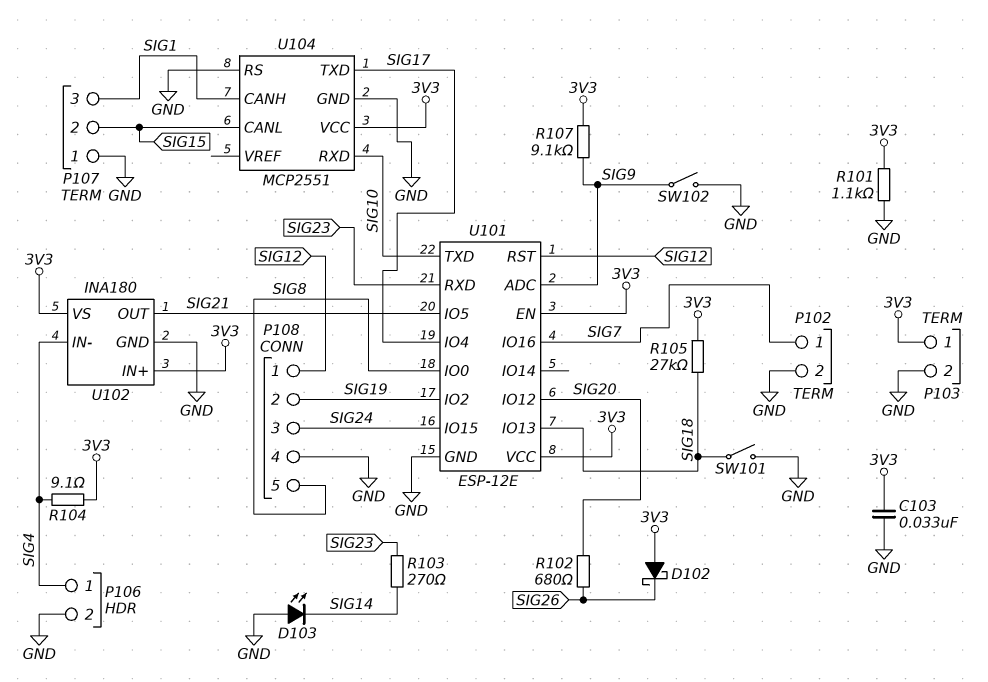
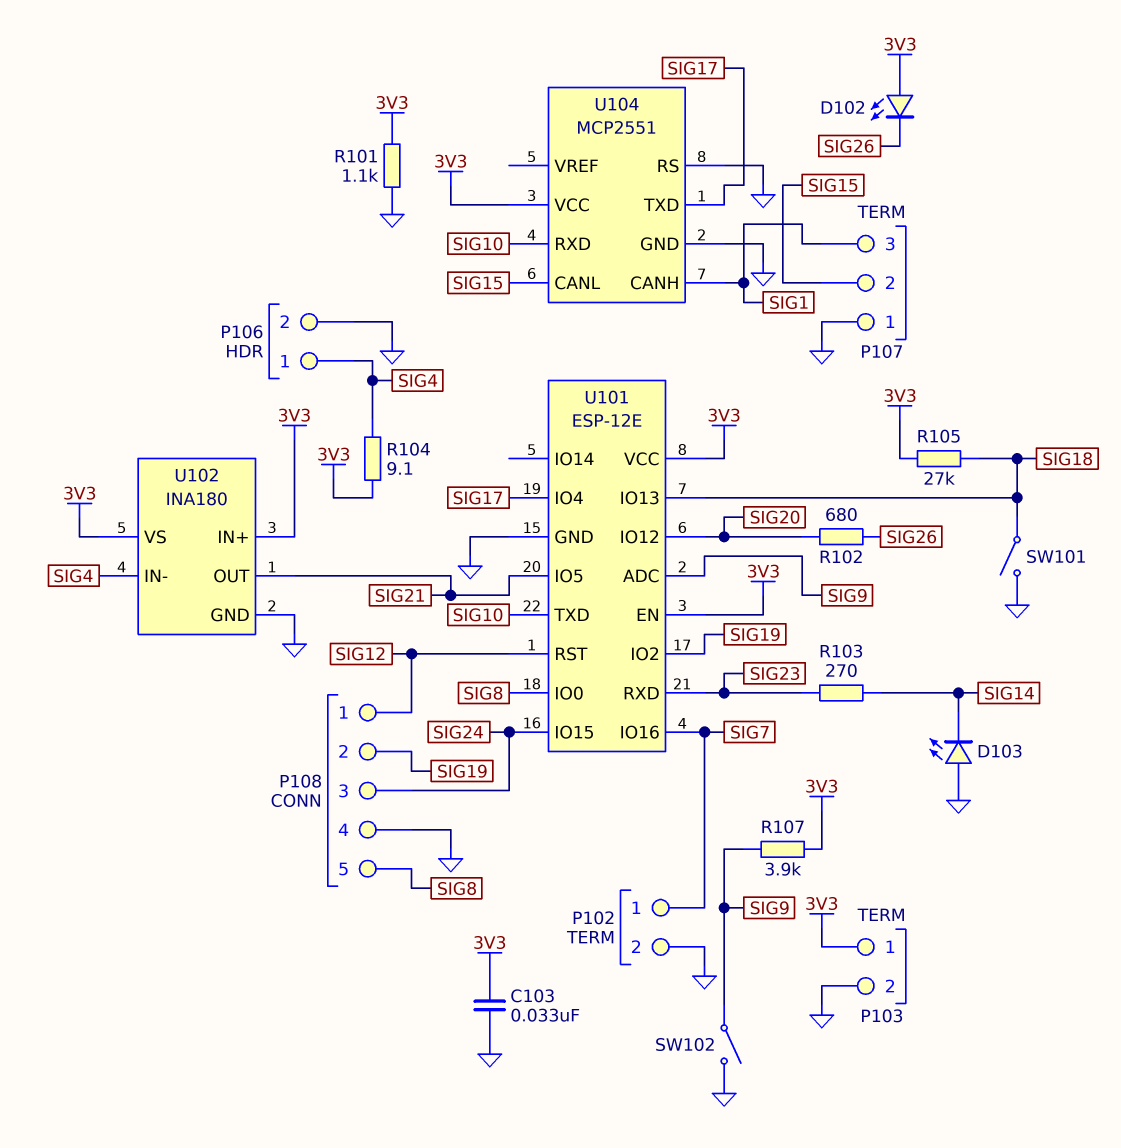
D102: schottky (A 3V3, K SIG26) -> LED (A 3V3, K SIG26)
R107: 9.1k (3V3, SIG9) -> 3.9k (3V3, SIG9)

